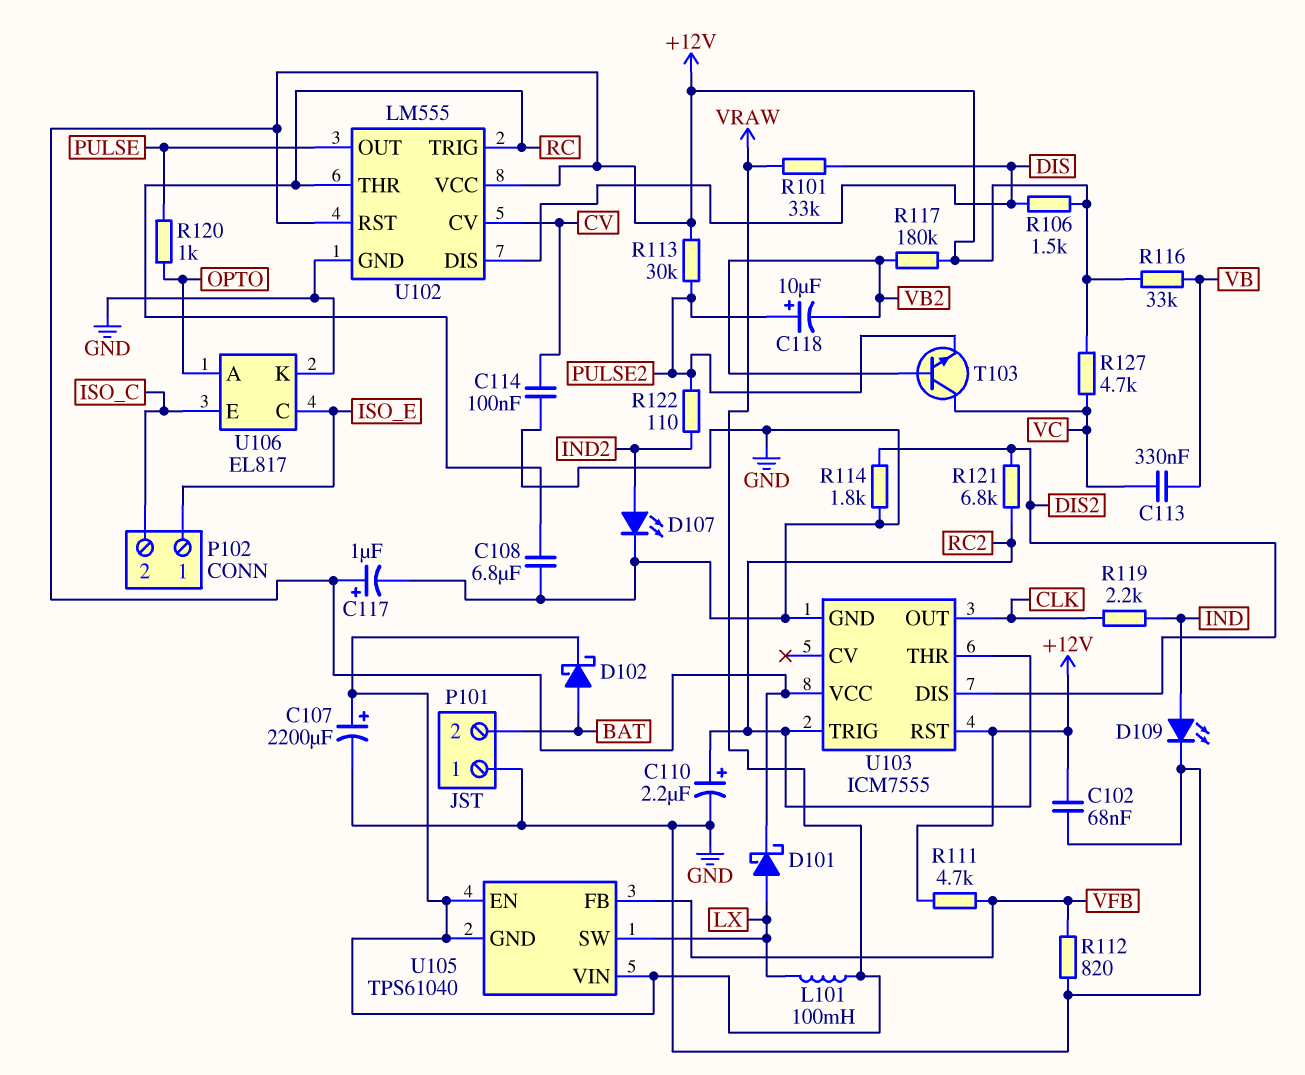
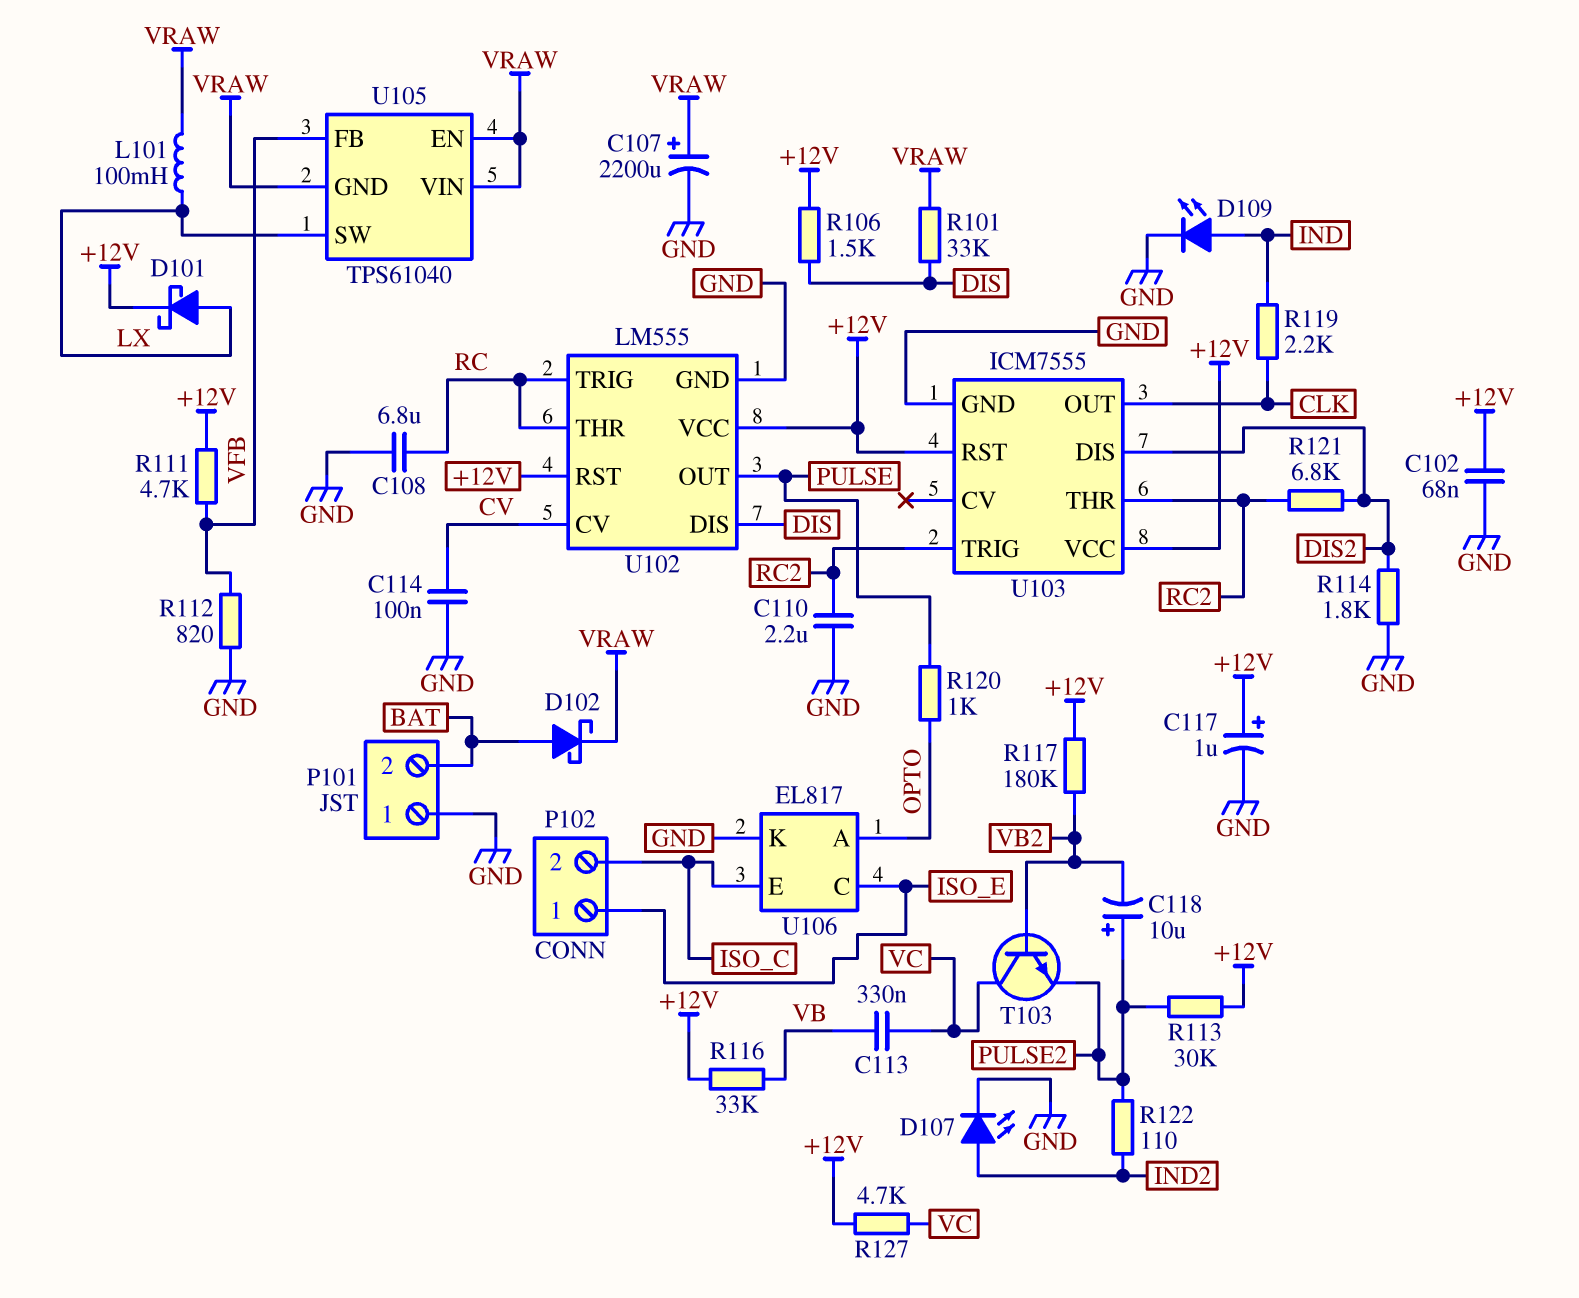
C110: 2.2uF (plus RC2, minus GND) -> 2.2uF (GND, RC2)

